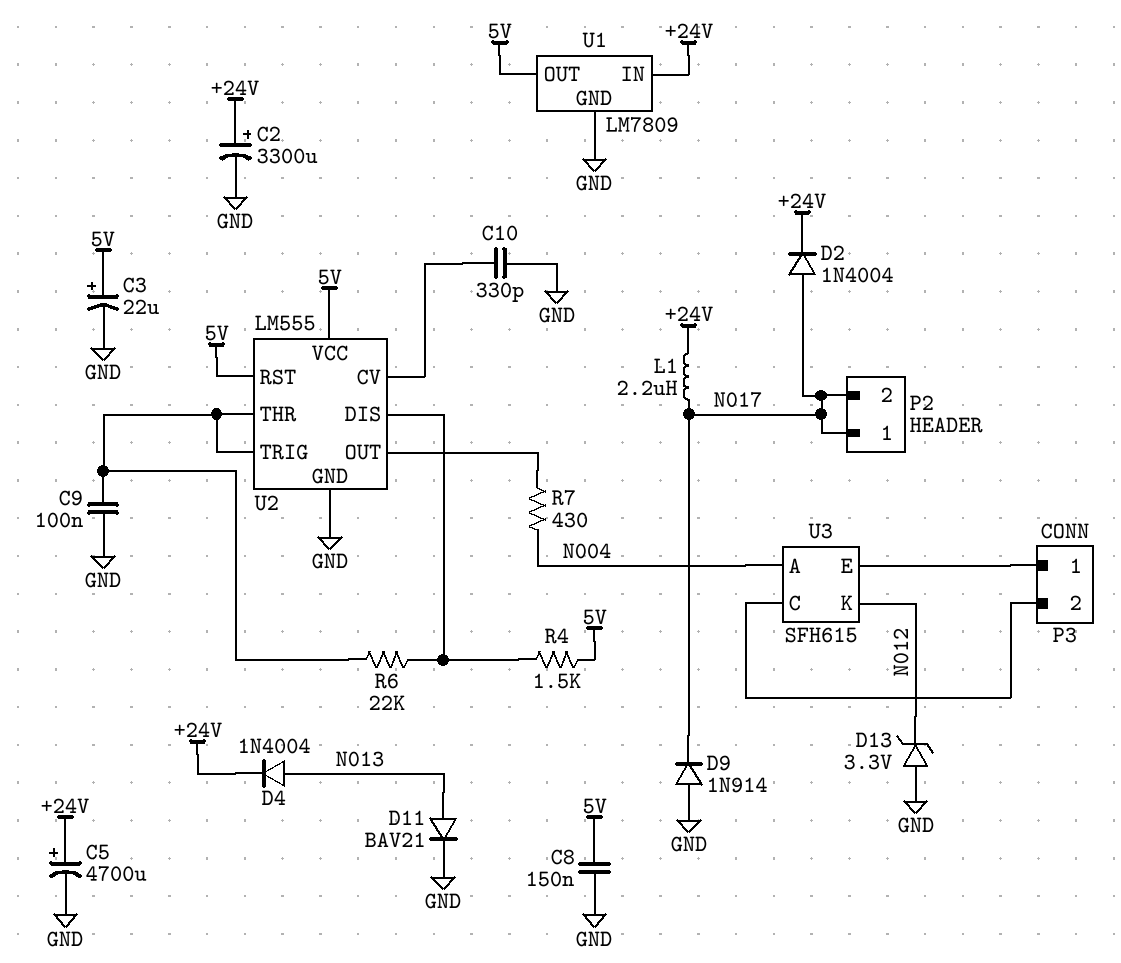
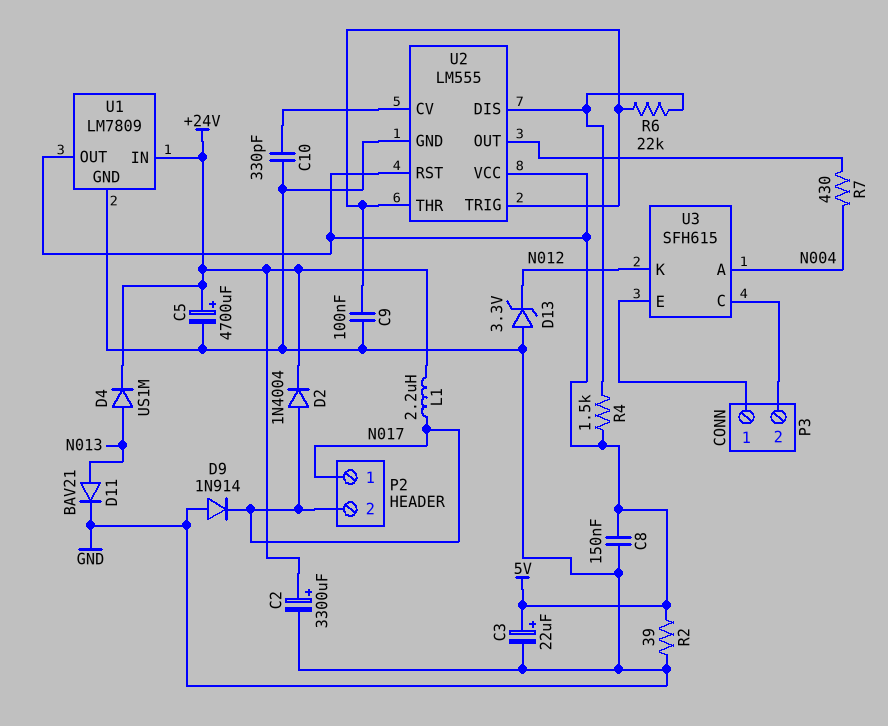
D4: diode 1N4004 (A N013, K +24V) -> diode US1M (A N013, K +24V)
R2: none -> 39 (5V, GND)

